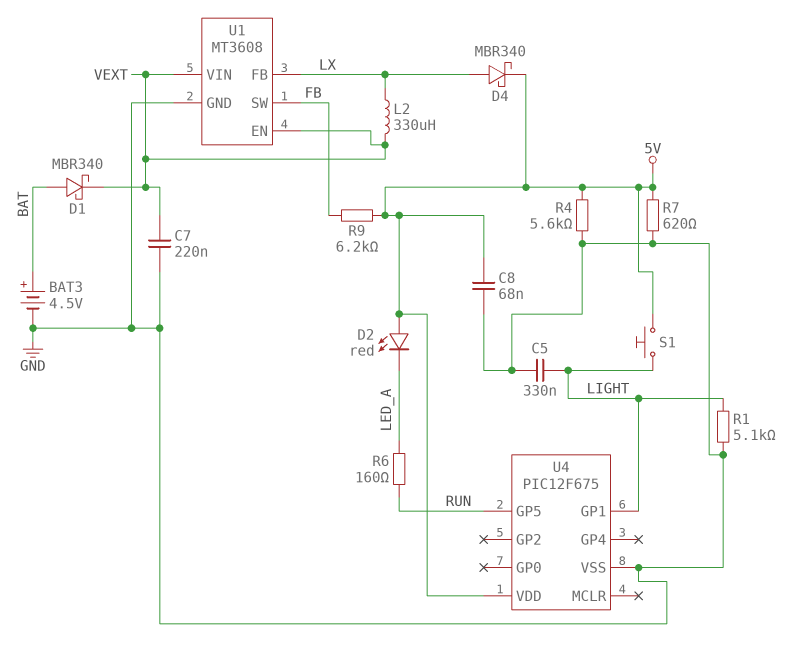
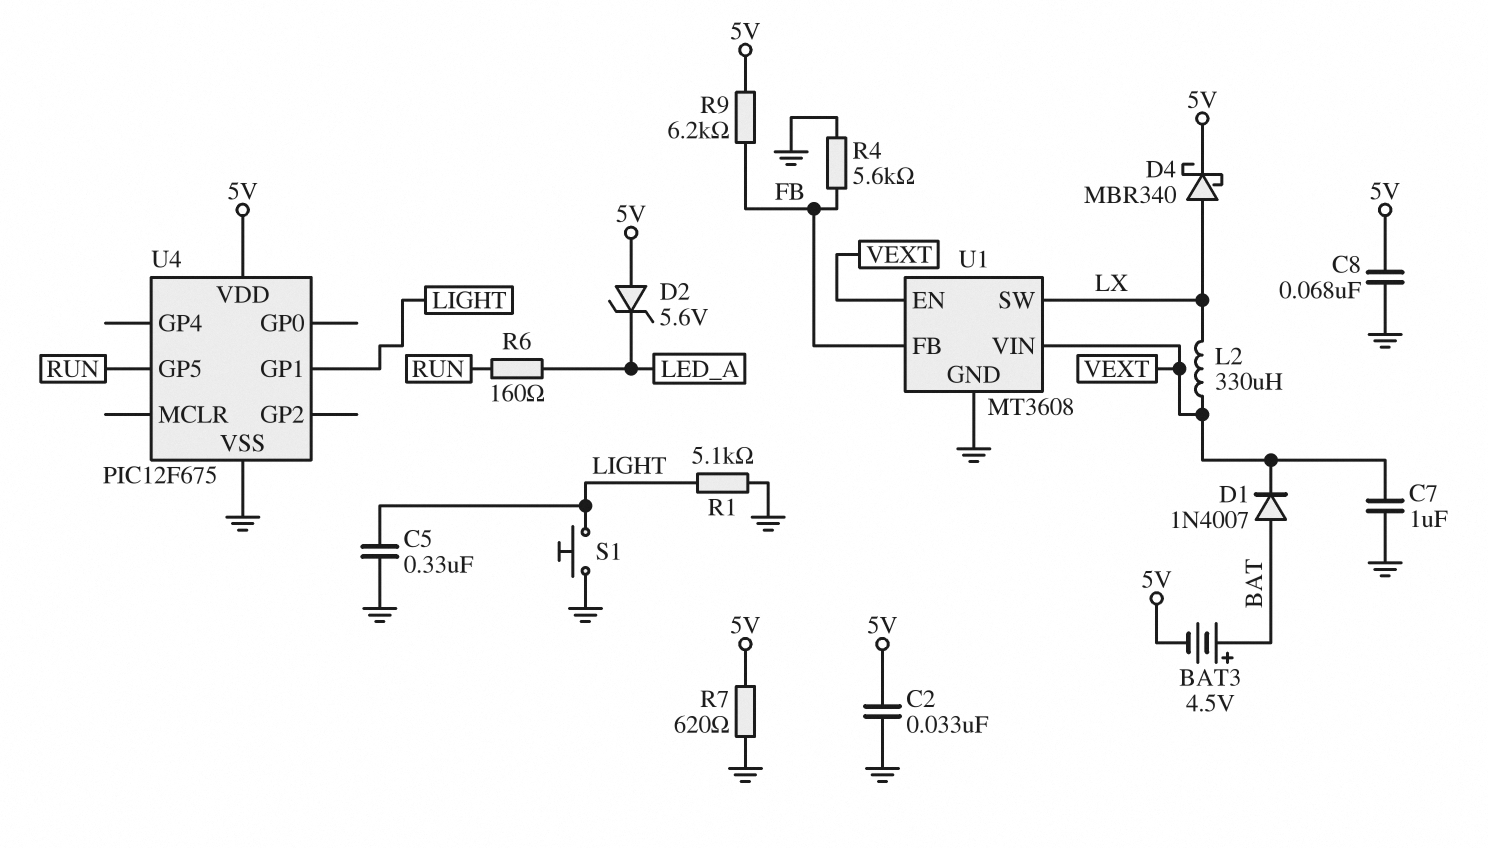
BAT3: 4.5V (plus BAT, minus GND) -> 4.5V (plus BAT, minus 5V)
C2: none -> 33nF (5V, GND)
C7: 220nF (GND, VEXT) -> 1uF (GND, VEXT)
D1: schottky MBR340 (A BAT, K VEXT) -> diode 1N4007 (A BAT, K VEXT)
D2: LED red (A 5V, K LED_A) -> zener 5.6V (A 5V, K LED_A)
R4: 5.6k (5V, GND) -> 5.6k (FB, GND)
S1: button (5V, LIGHT) -> button (GND, LIGHT)
U1 pin FB: LX -> FB
U1 pin SW: FB -> LX

